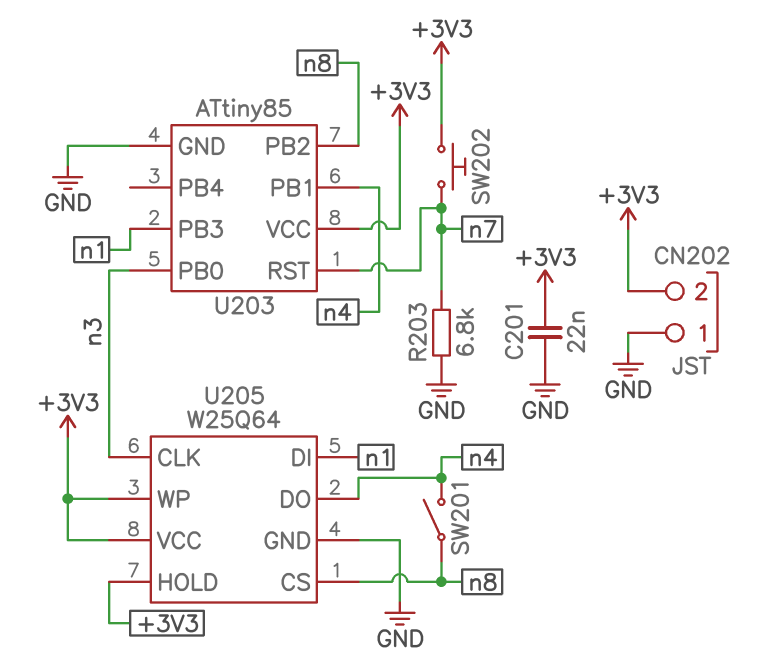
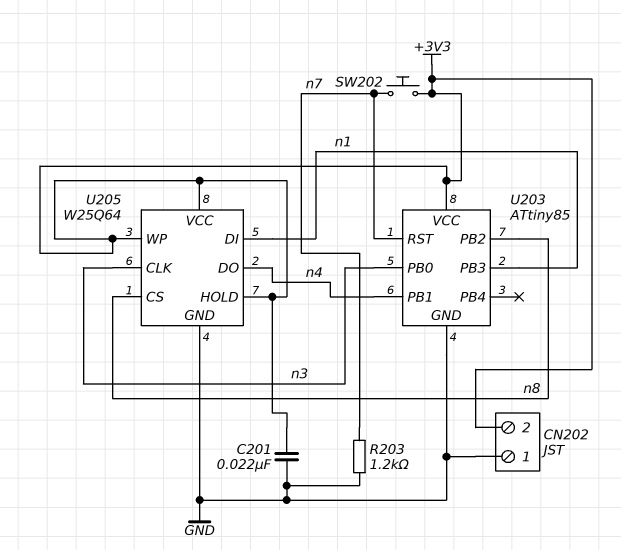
R203: 6.8k (GND, n7) -> 1.2k (GND, n7)
SW201: switch (n4, n8) -> none

